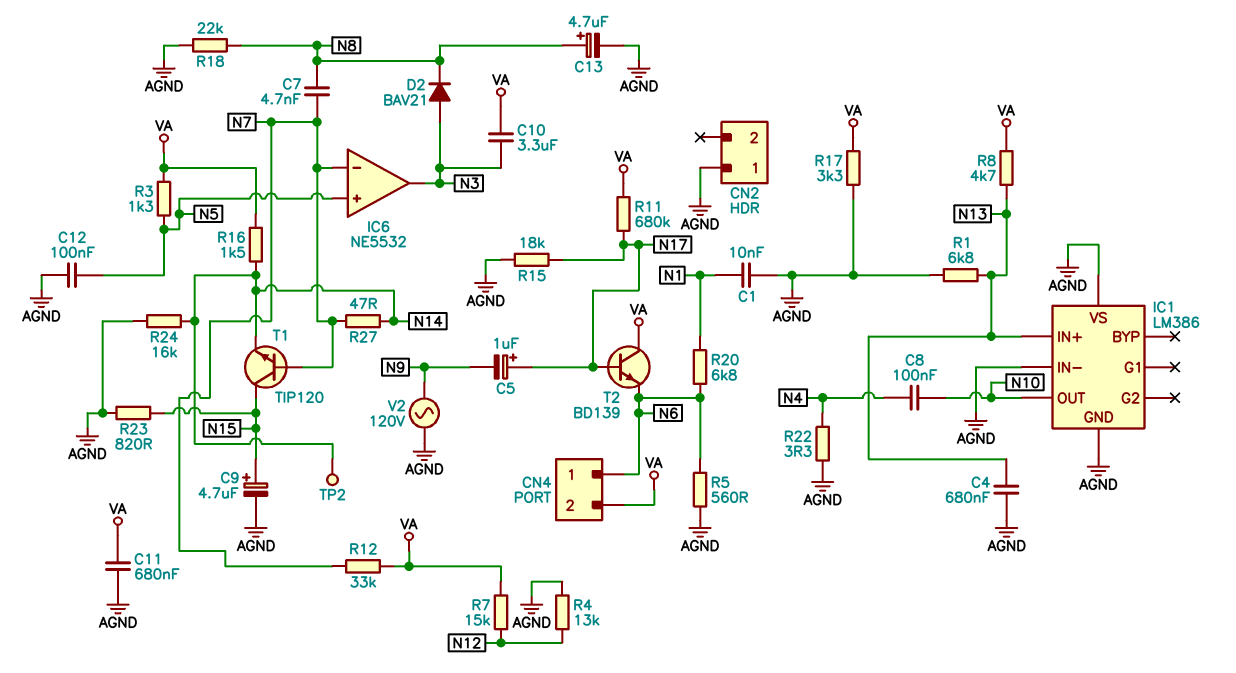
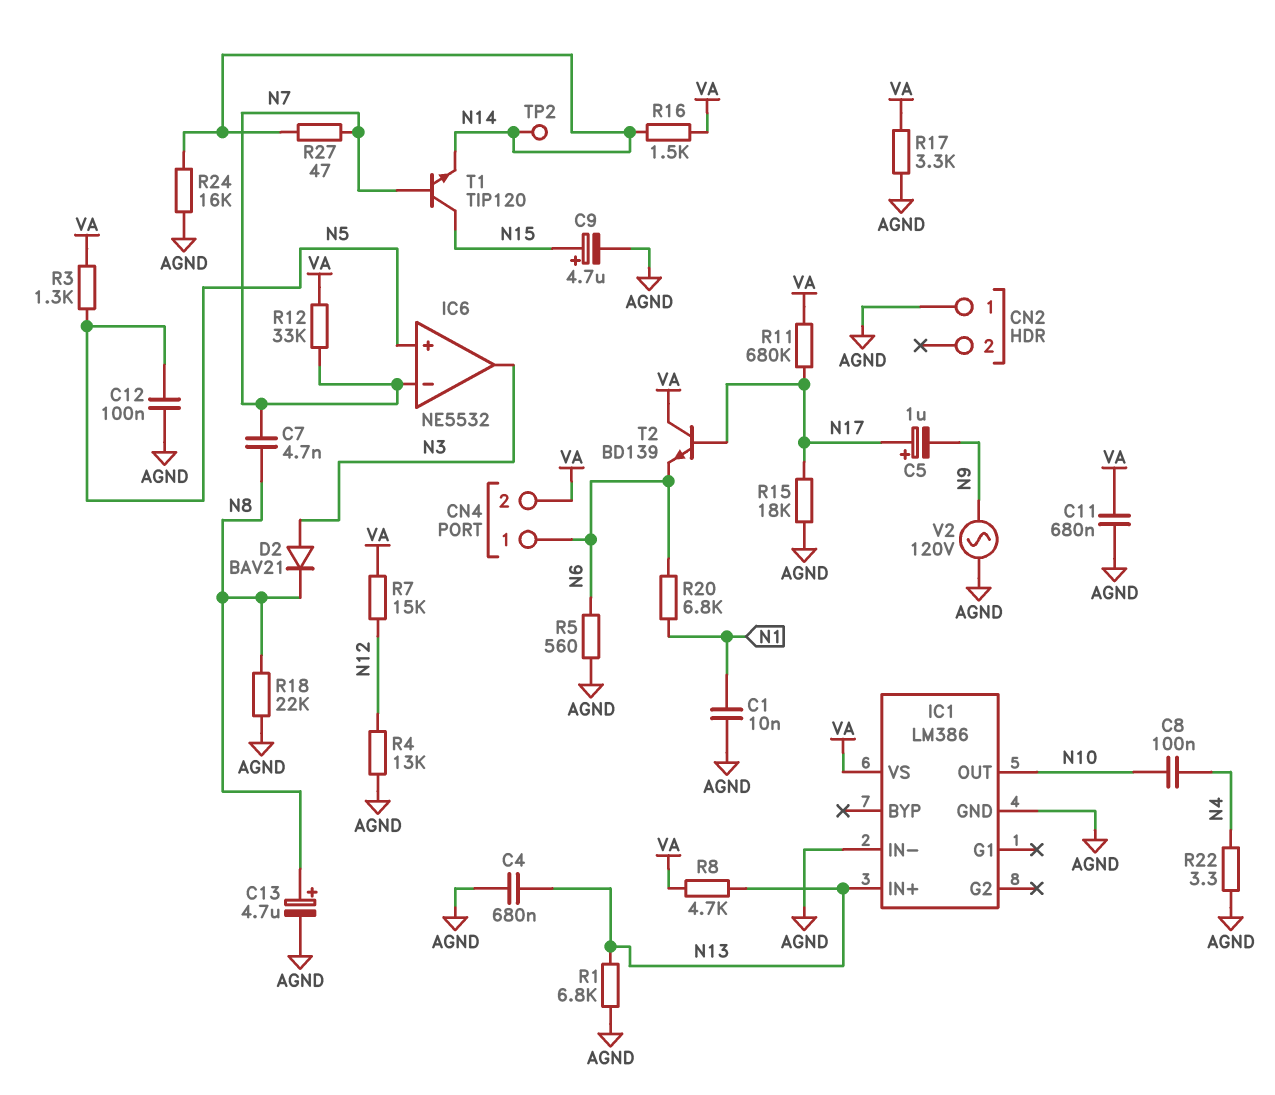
C10: 3.3uF (N3, VA) -> none
IC1 pin VS: AGND -> VA
R23: 820 (AGND, N15) -> none

